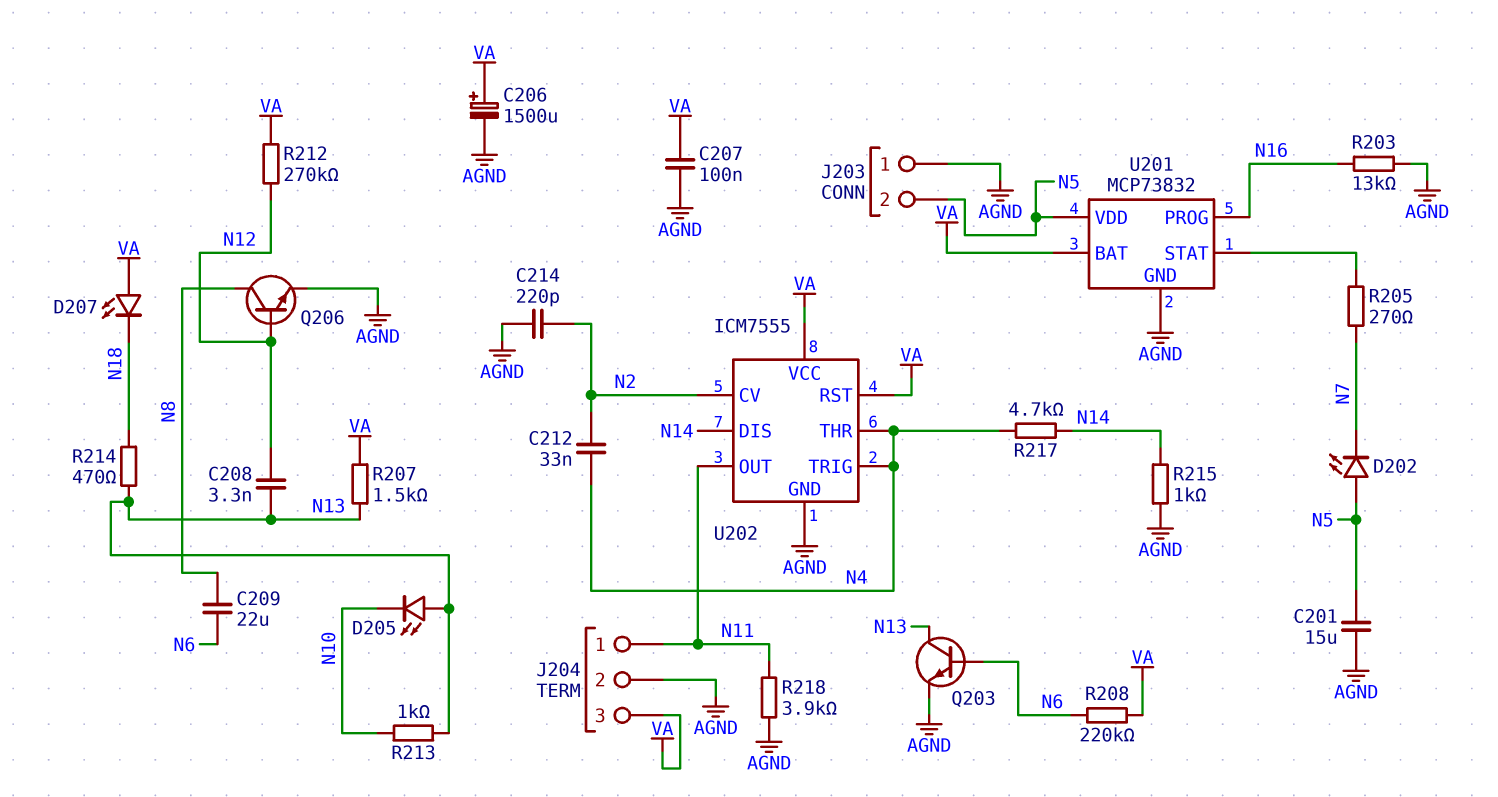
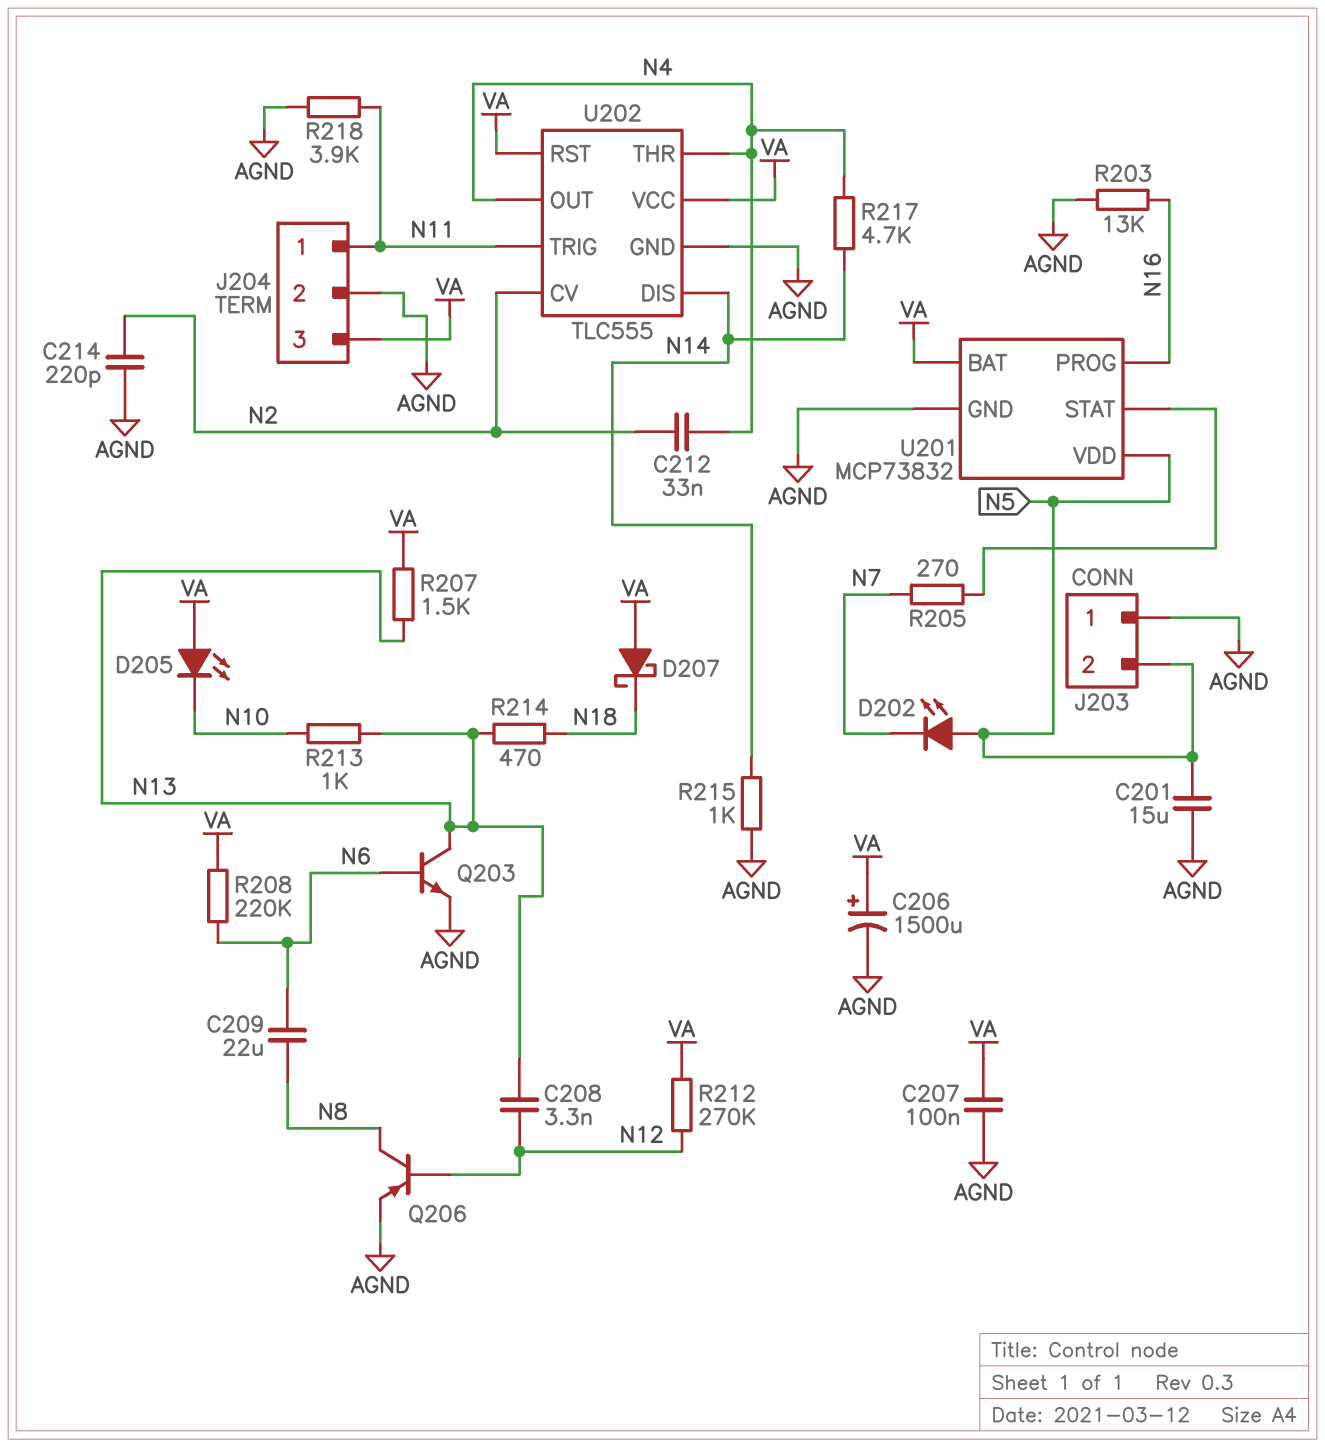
D205: LED (A N13, K N10) -> LED (A VA, K N10)
D207: LED (A VA, K N18) -> schottky (A VA, K N18)
Q206: NPN (B N12, C N8, E AGND) -> PNP (B N12, C N8, E AGND)
U202: ICM7555 -> TLC555
U202 pin OUT: N11 -> N4
U202 pin TRIG: N4 -> N11

